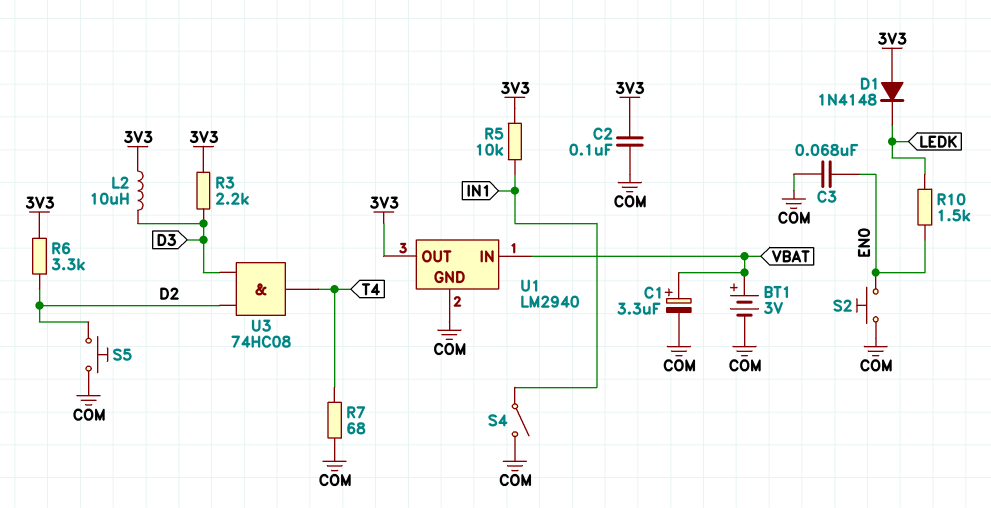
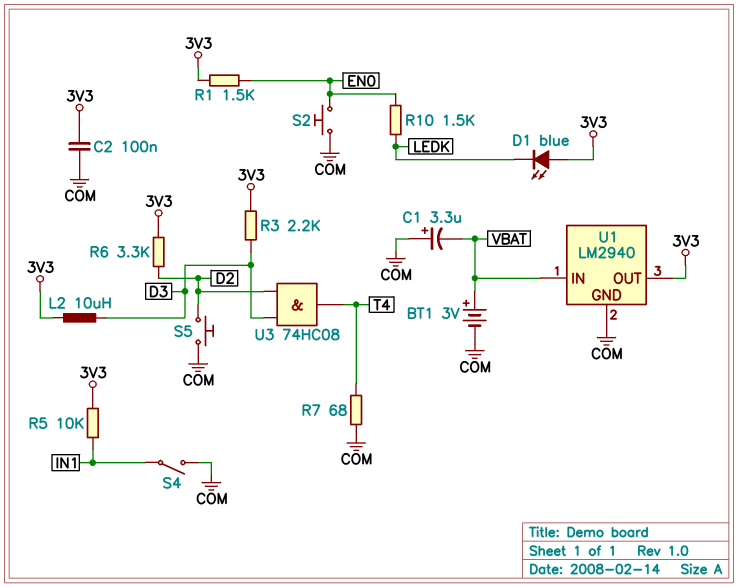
C1: 3.3uF (plus VBAT, minus COM) -> 3.3uF (plus COM, minus VBAT)
C3: 68nF (COM, EN0) -> none
D1: diode 1N4148 (A 3V3, K LEDK) -> LED blue (A 3V3, K LEDK)
R1: none -> 1.5k (3V3, EN0)

